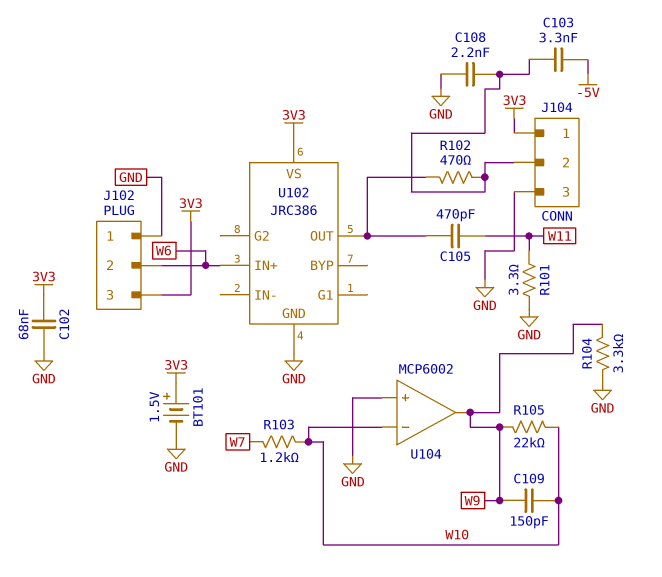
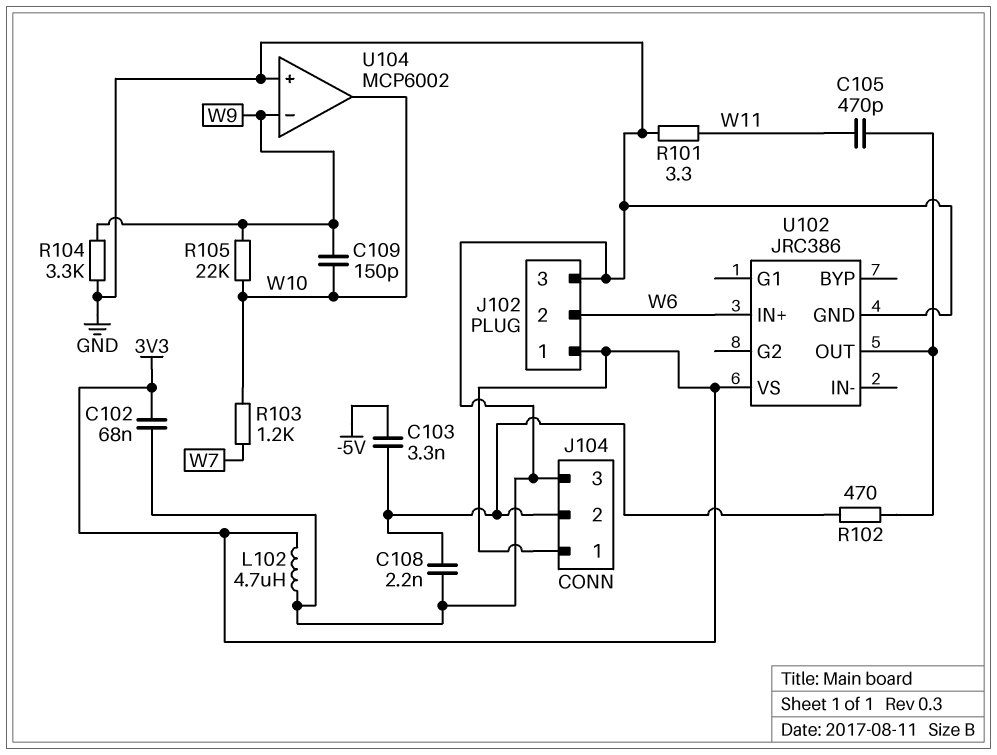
BT101: 1.5V (plus 3V3, minus GND) -> none
J102 pin 1: GND -> 3V3
J102 pin 3: 3V3 -> GND
L102: none -> 4.7uH (3V3, GND)
U104 pin in-: W10 -> W9
U104 pin out: W9 -> W10

